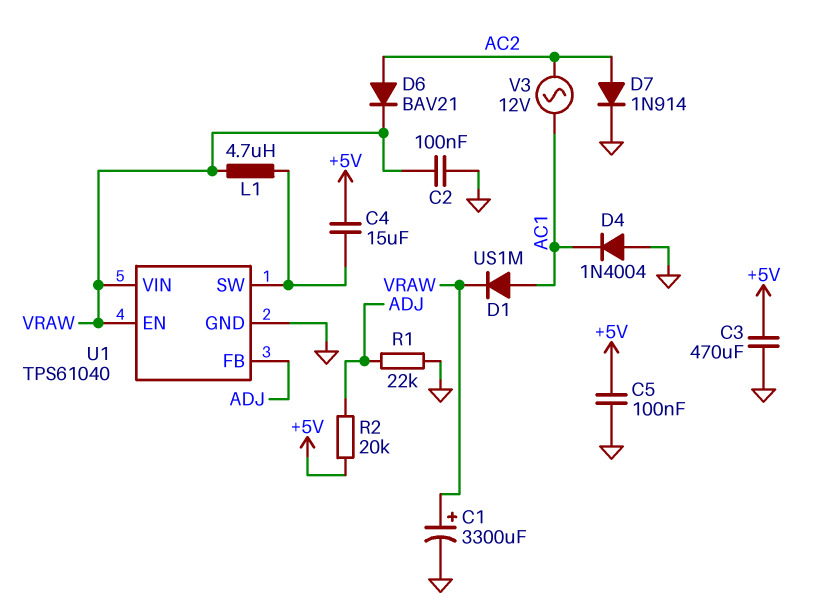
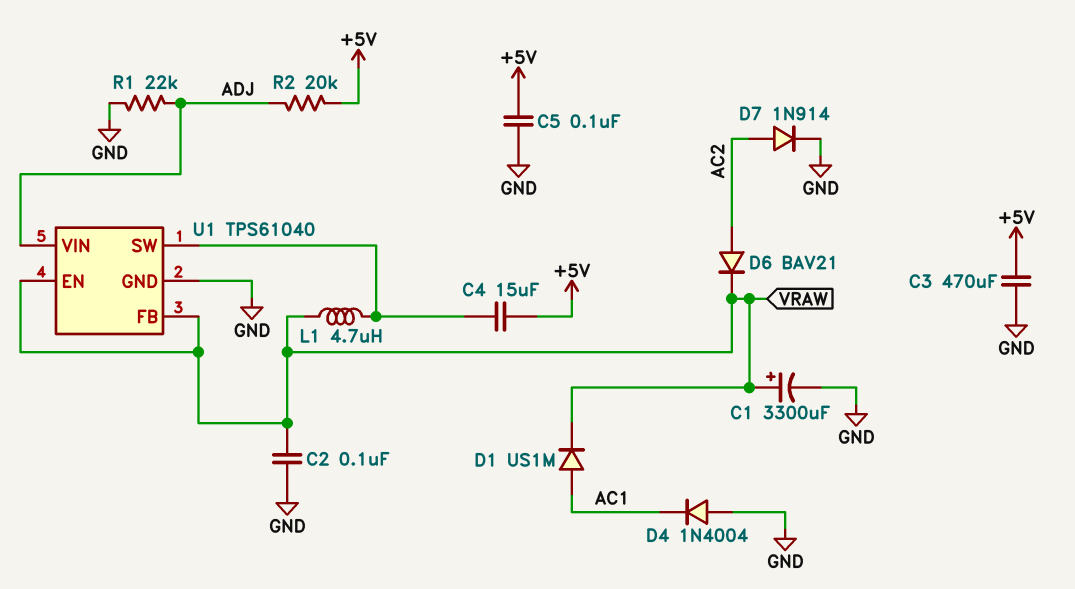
U1 pin FB: ADJ -> VRAW
U1 pin VIN: VRAW -> ADJ
V3: AC 12V (AC1, AC2) -> none

